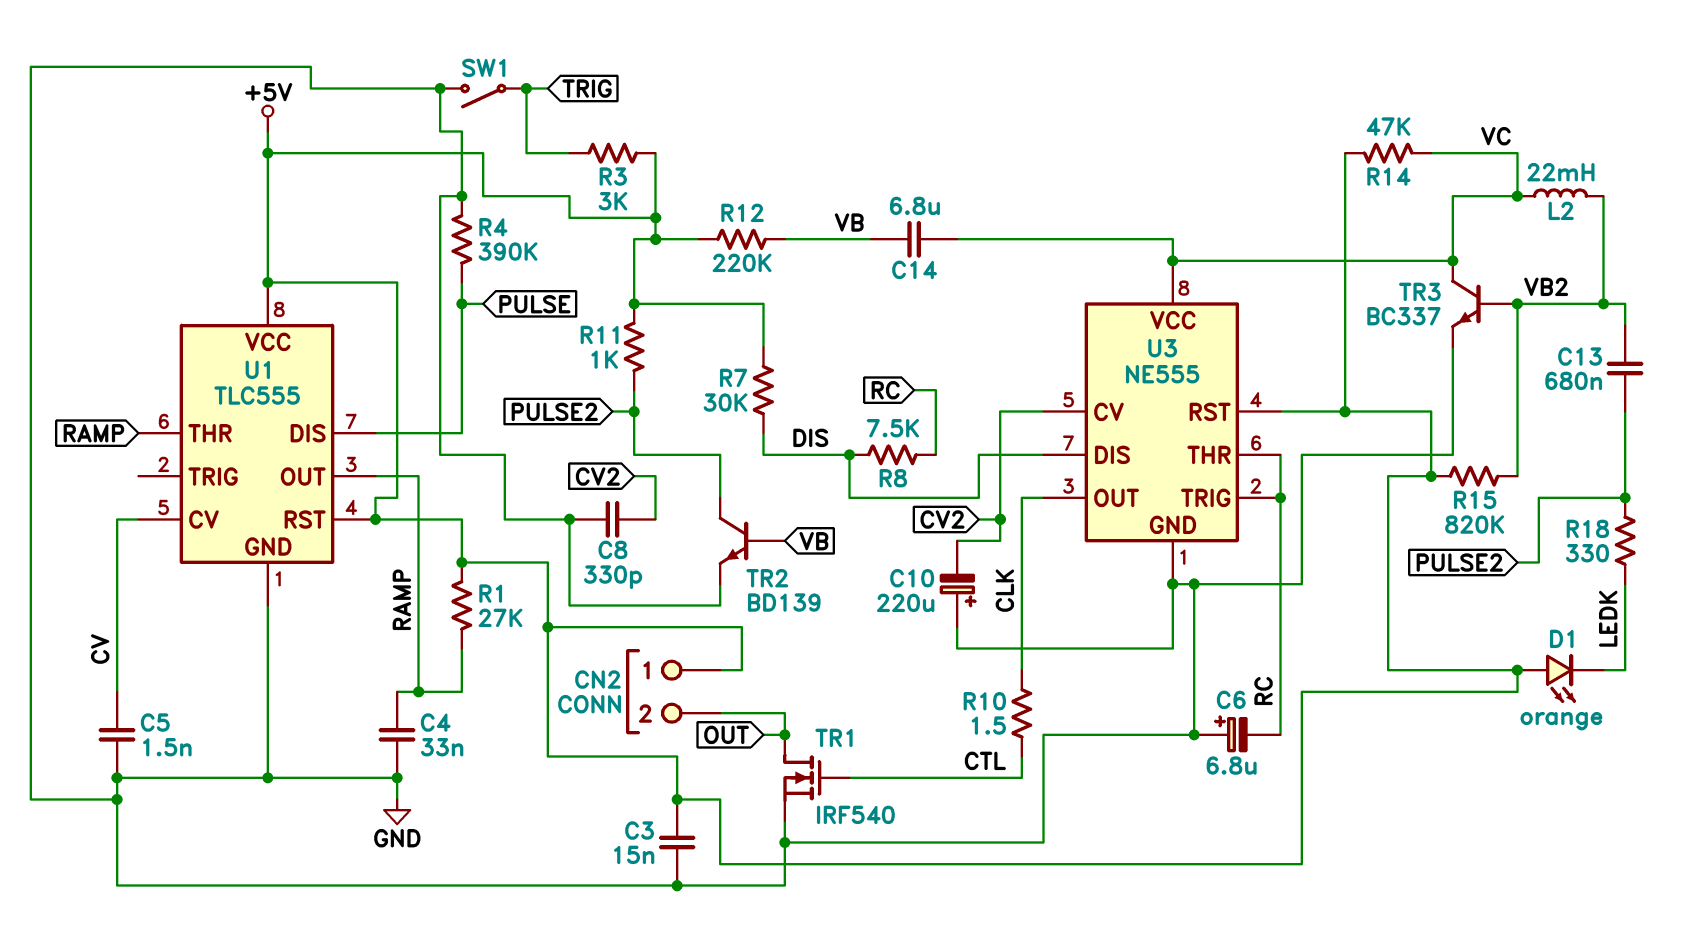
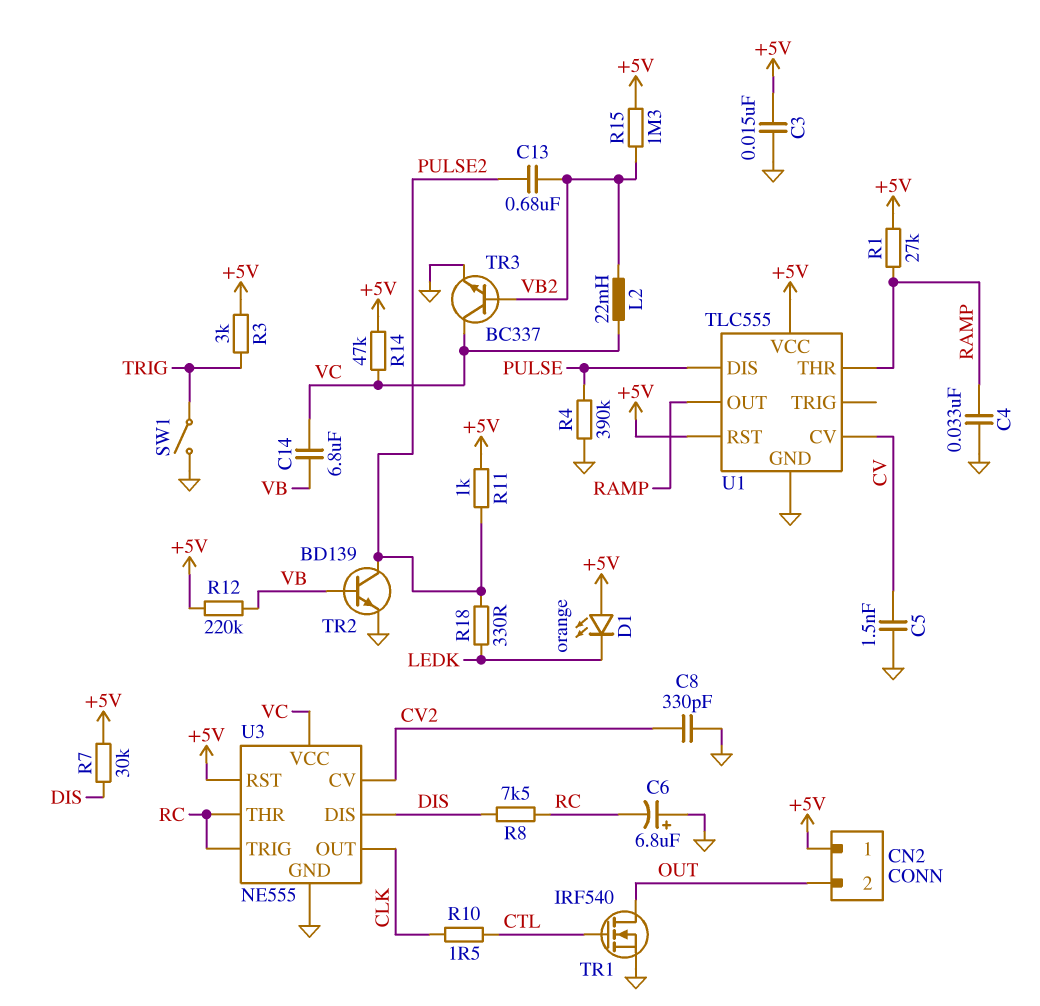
C10: 220uF (plus GND, minus CV2) -> none
R15: 820k (+5V, VB2) -> 1.3M (+5V, VB2)

